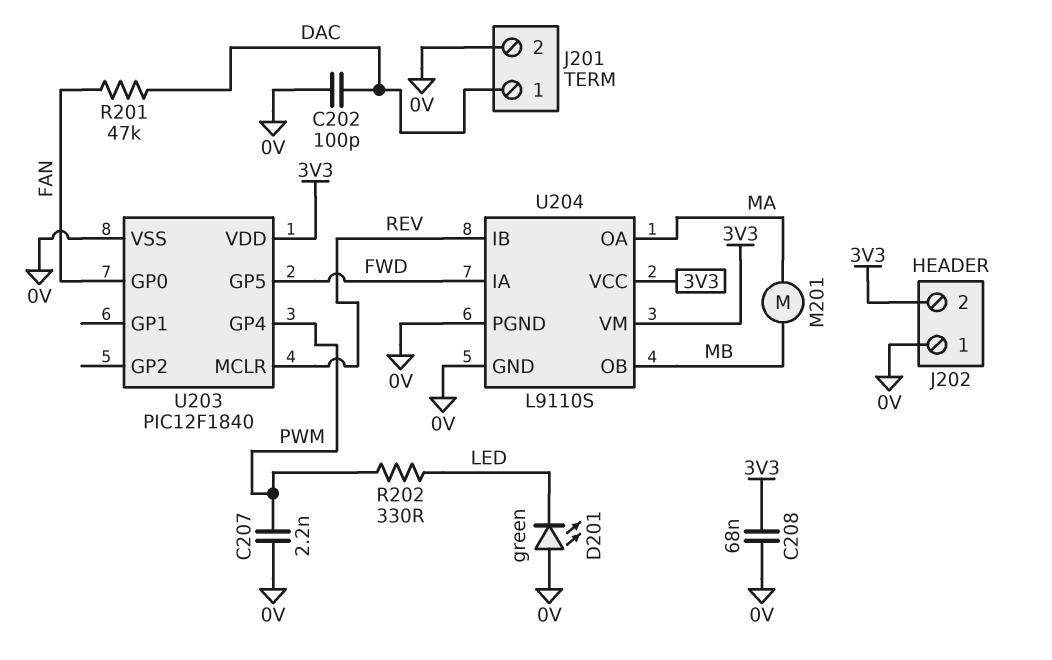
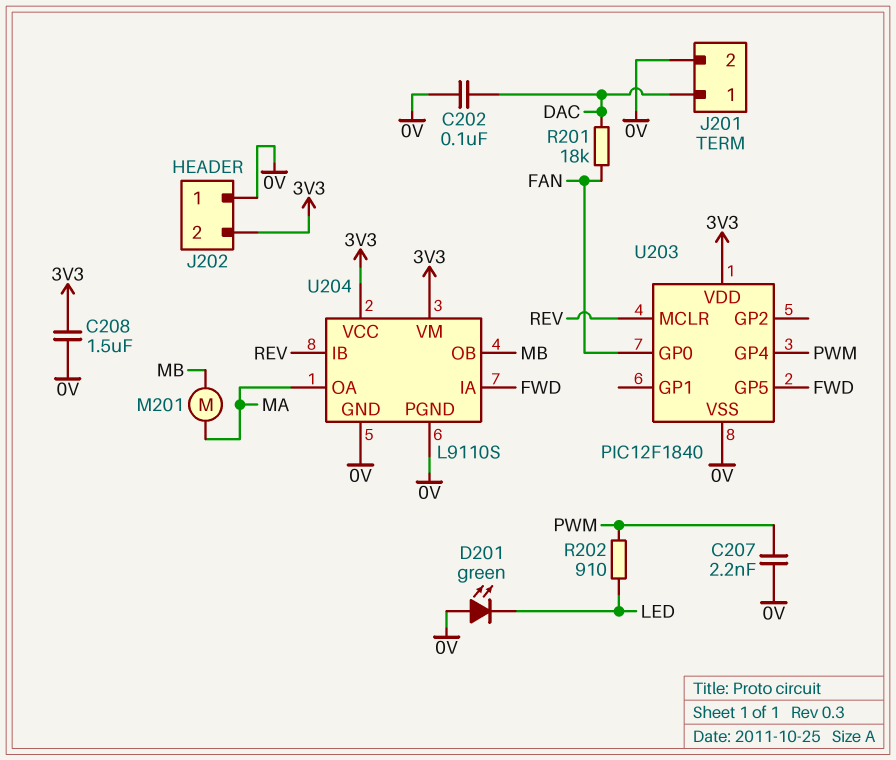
C202: 100pF (0V, DAC) -> 100nF (0V, DAC)
C208: 68nF (0V, 3V3) -> 1.5uF (0V, 3V3)
R201: 47k (DAC, FAN) -> 18k (DAC, FAN)
R202: 330 (LED, PWM) -> 910 (LED, PWM)

